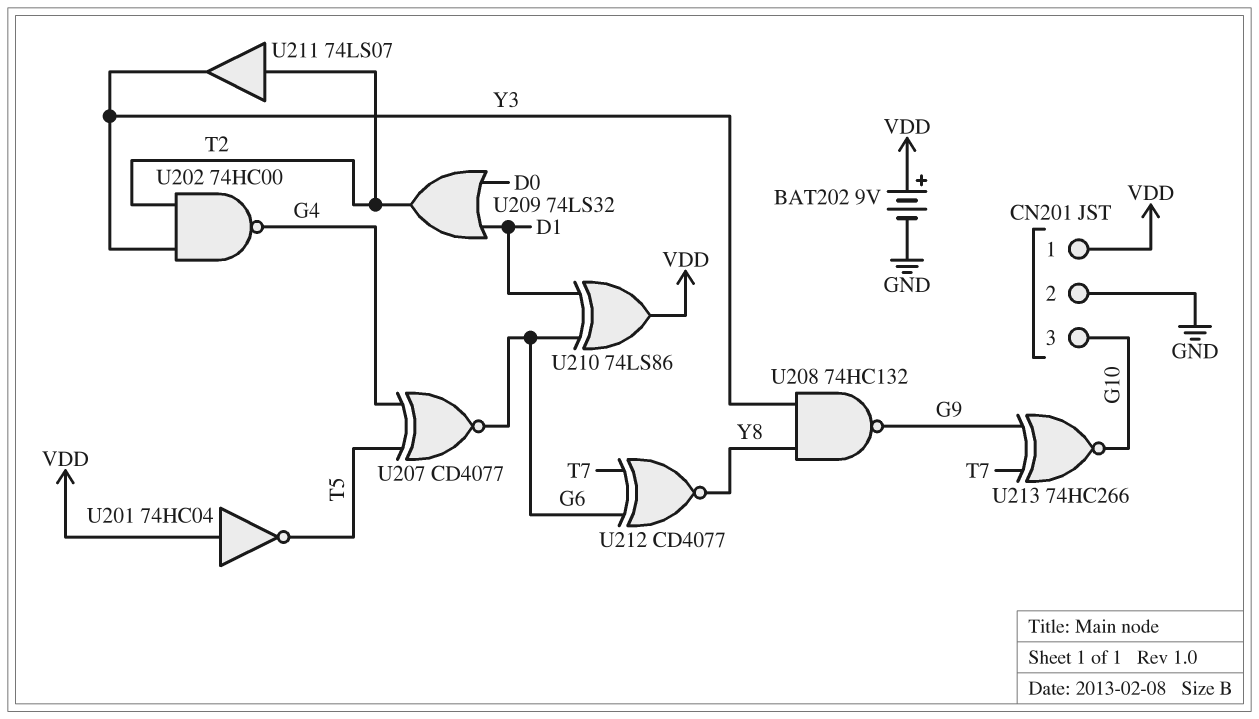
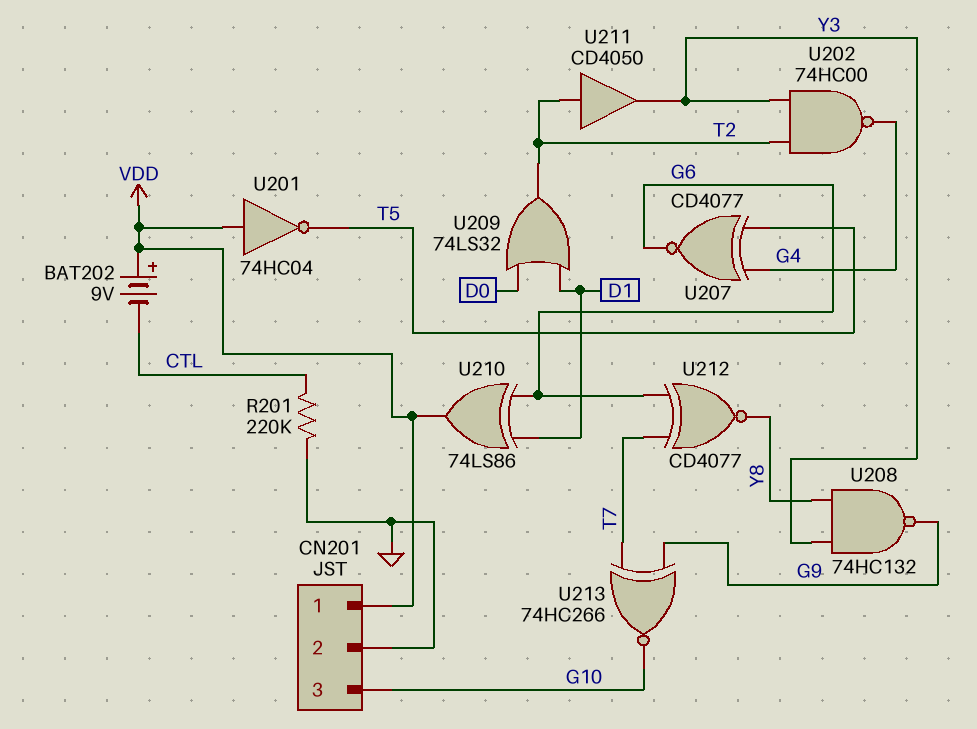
BAT202: 9V (plus VDD, minus GND) -> 9V (plus VDD, minus CTL)
R201: none -> 220k (CTL, GND)
U211: buffer 74LS07 (in T2, out Y3) -> buffer CD4050 (in T2, out Y3)

